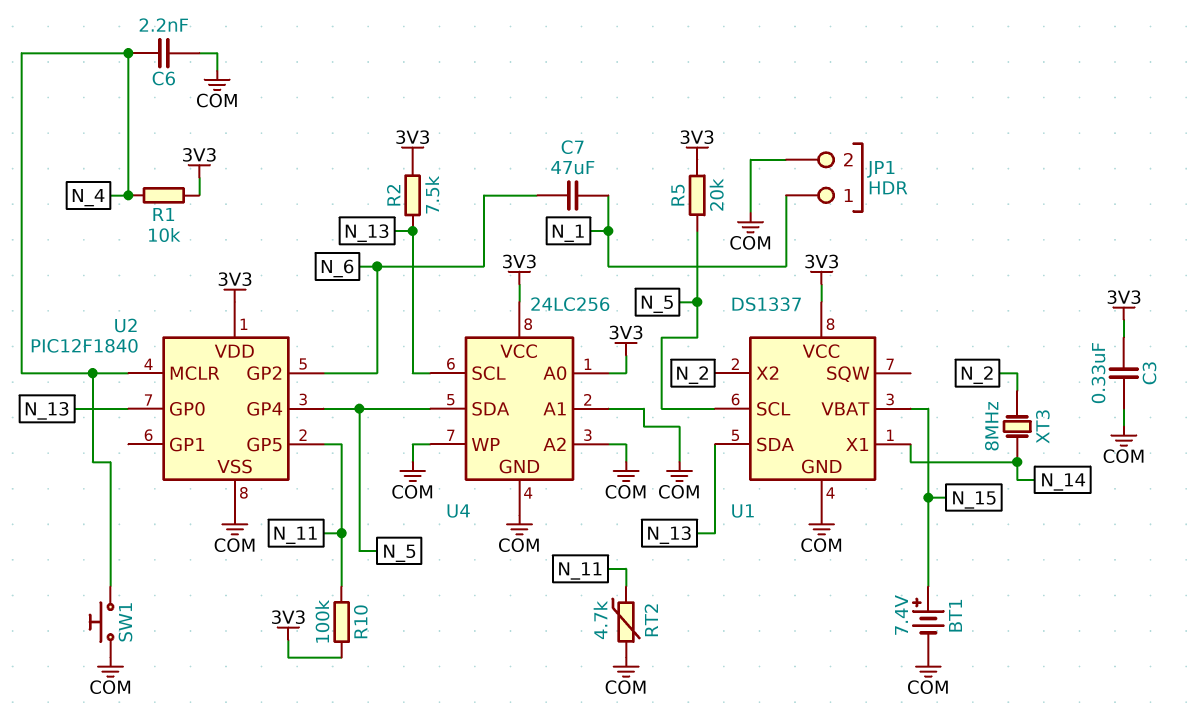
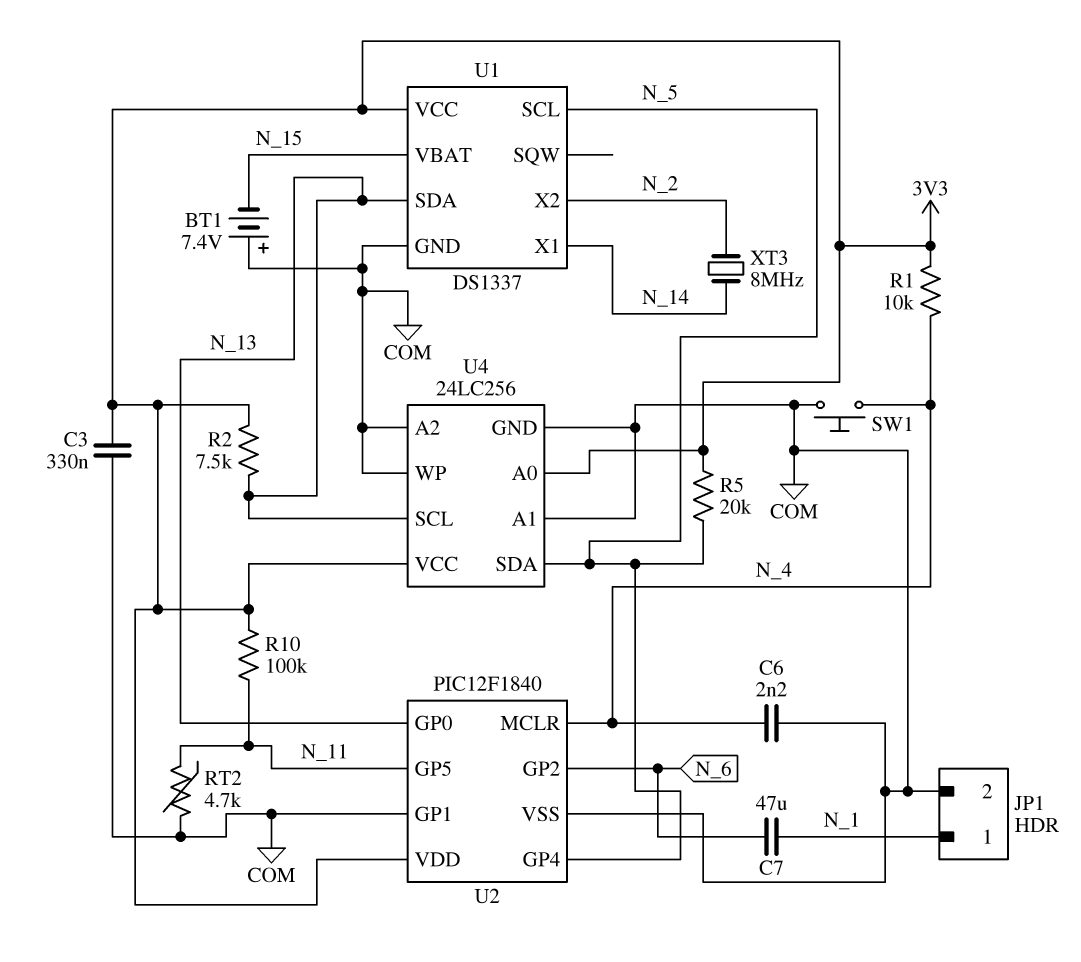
BT1: 7.4V (plus N_15, minus COM) -> 7.4V (plus COM, minus N_15)
U2 pin GP1: none -> COM

